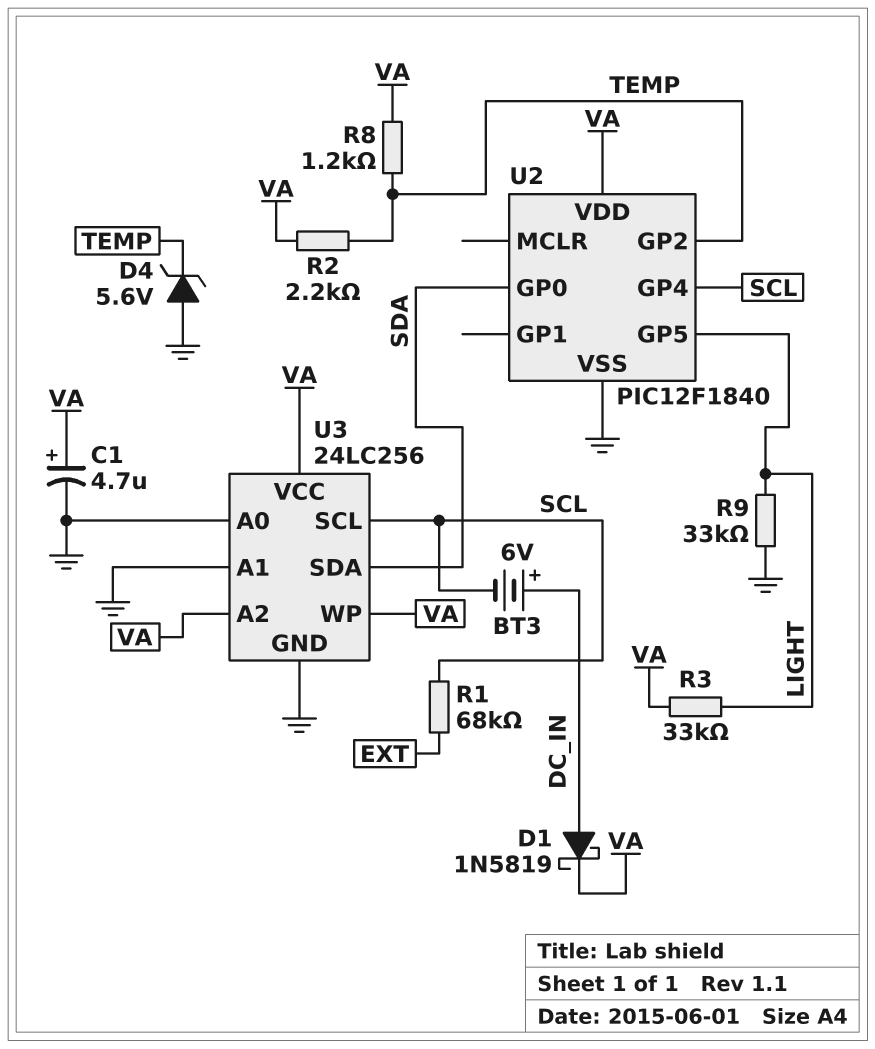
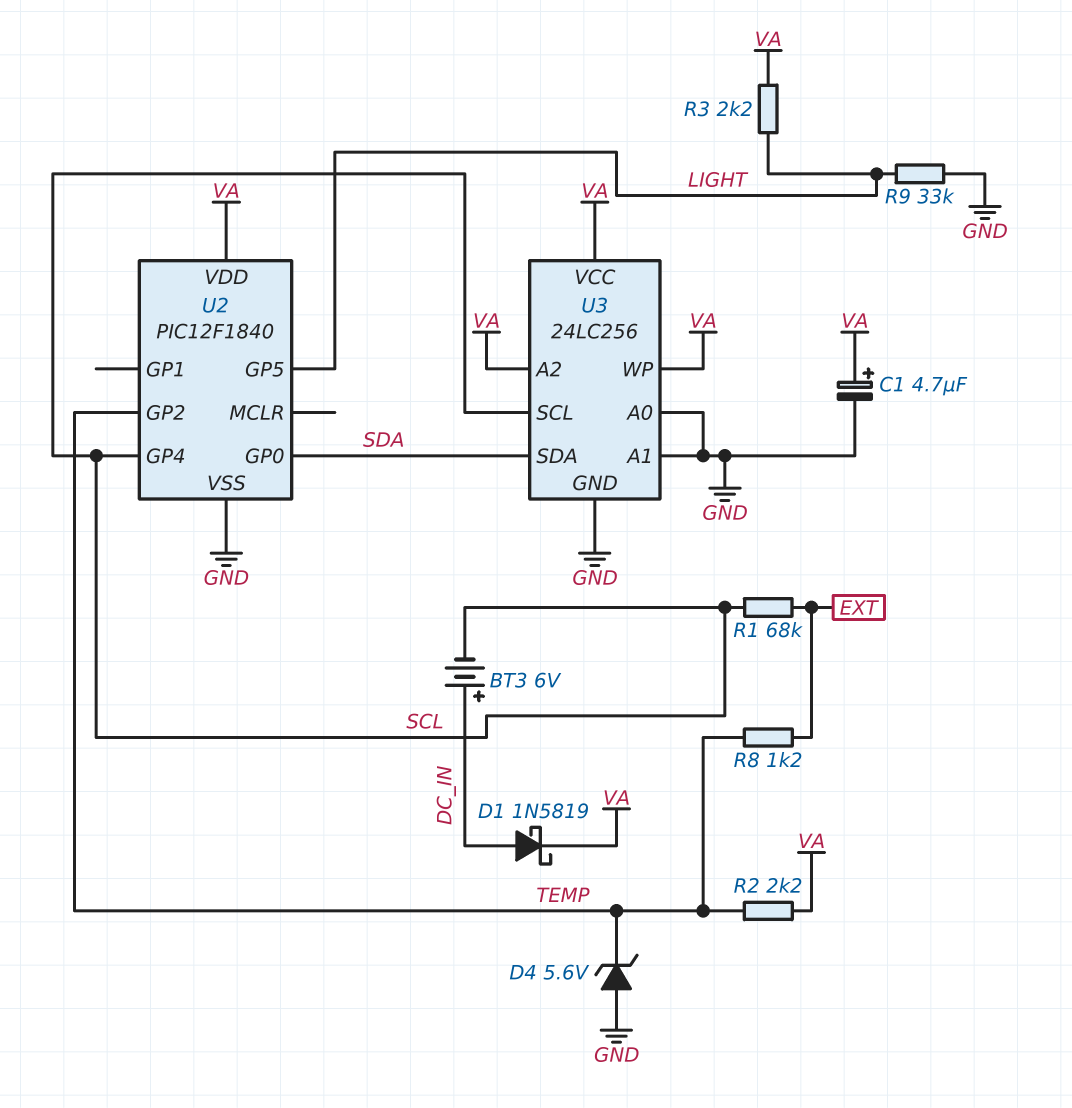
R3: 33k (LIGHT, VA) -> 2.2k (LIGHT, VA)
R8: 1.2k (TEMP, VA) -> 1.2k (EXT, TEMP)

